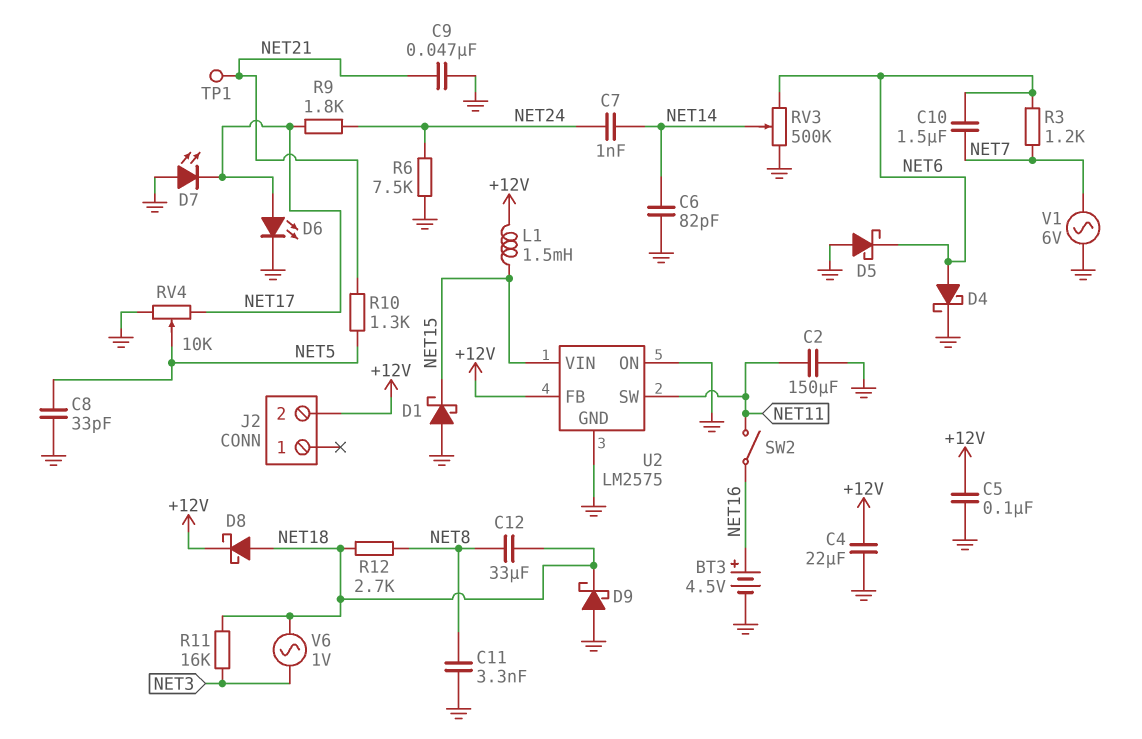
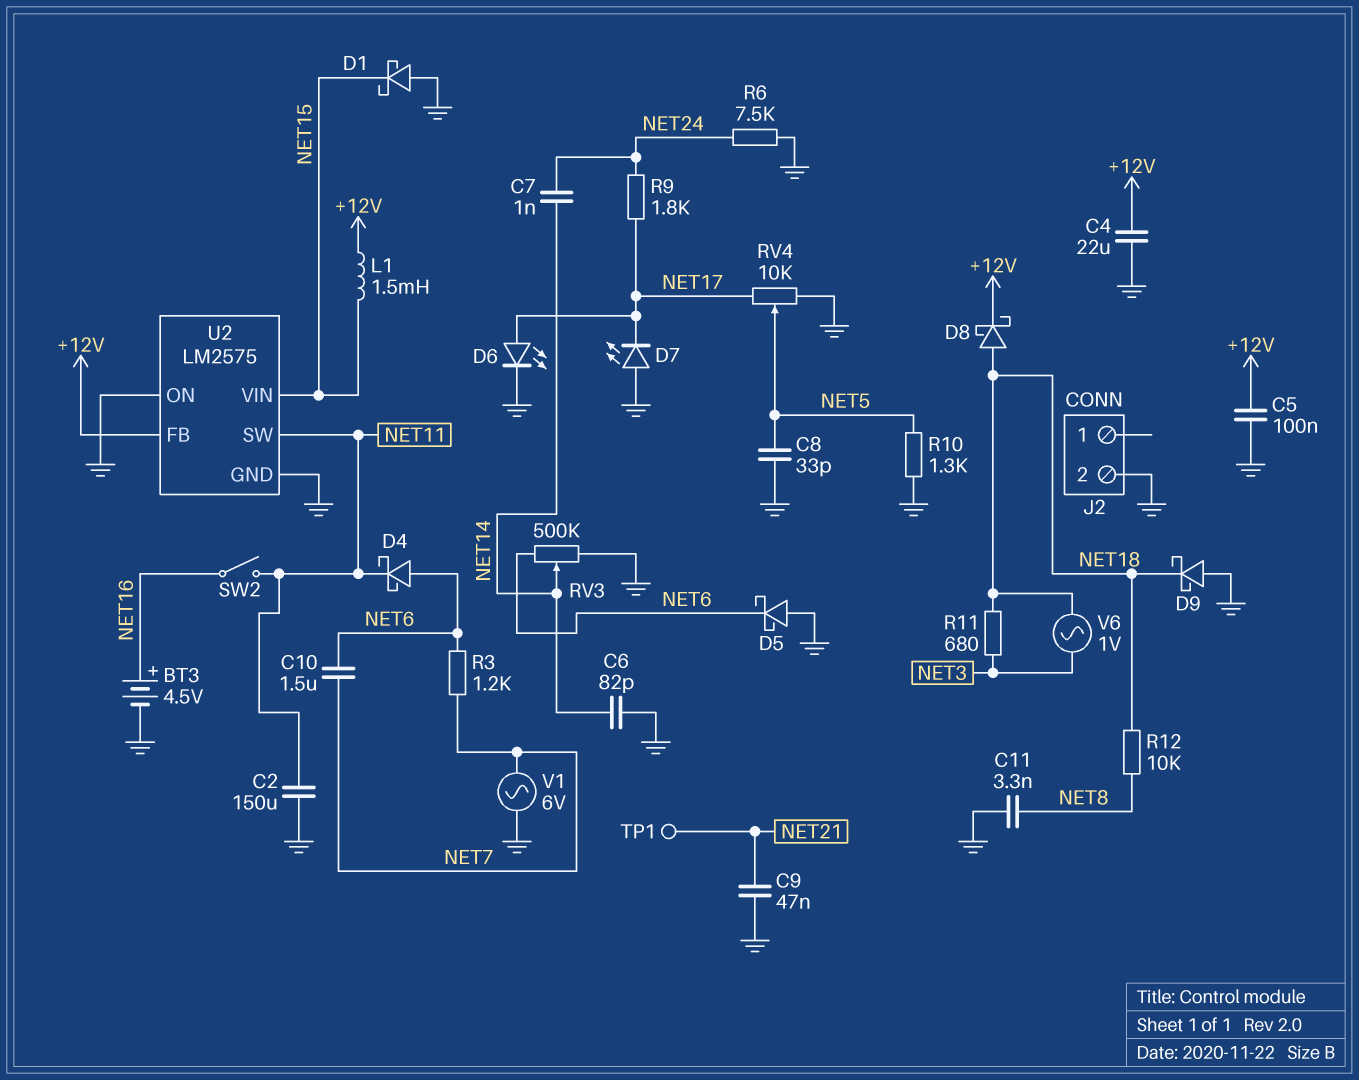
C12: 33uF (NET8, NET18) -> none
D4: schottky (A NET6, K GND) -> schottky (A NET6, K NET11)
J2 pin 2: +12V -> GND
R10: 1.3k (NET5, NET21) -> 1.3k (GND, NET5)
R11: 16k (NET3, NET18) -> 680 (NET3, NET18)
R12: 2.7k (NET8, NET18) -> 10k (NET8, NET18)

